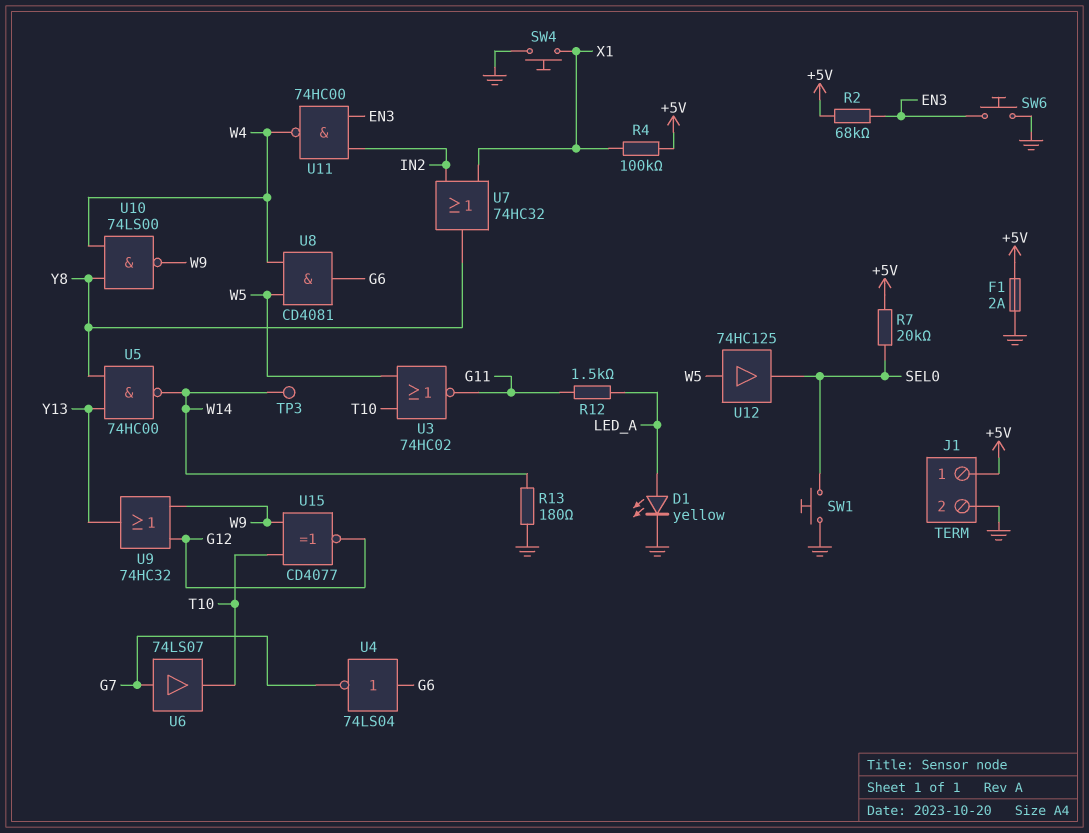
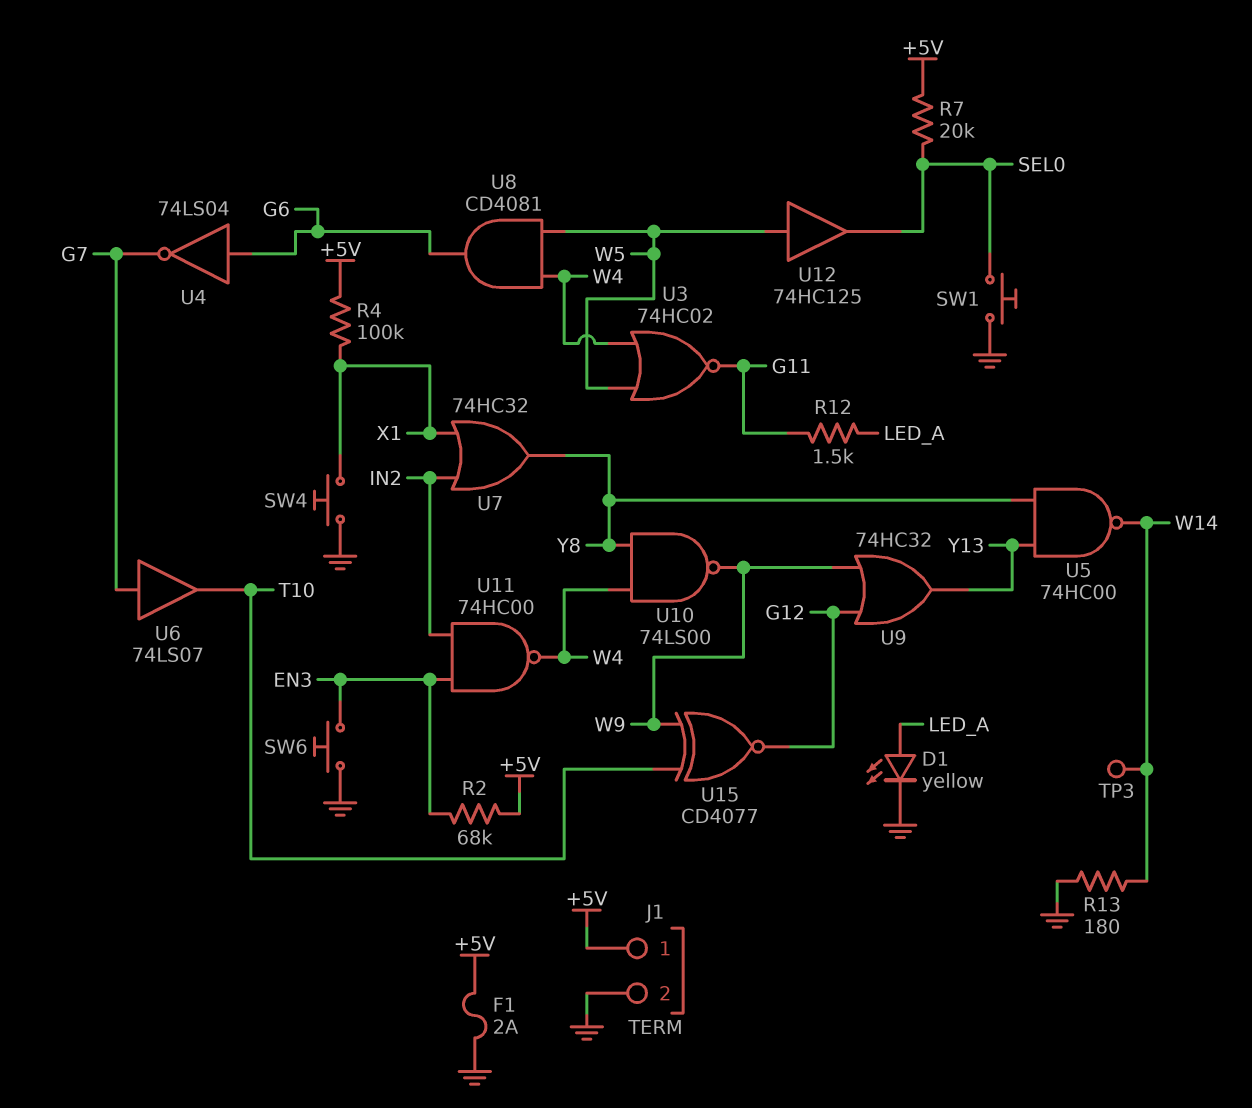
U3: NOR 74HC02 (in T10, in W5, out G11) -> NOR 74HC02 (in W4, in W5, out G11)

